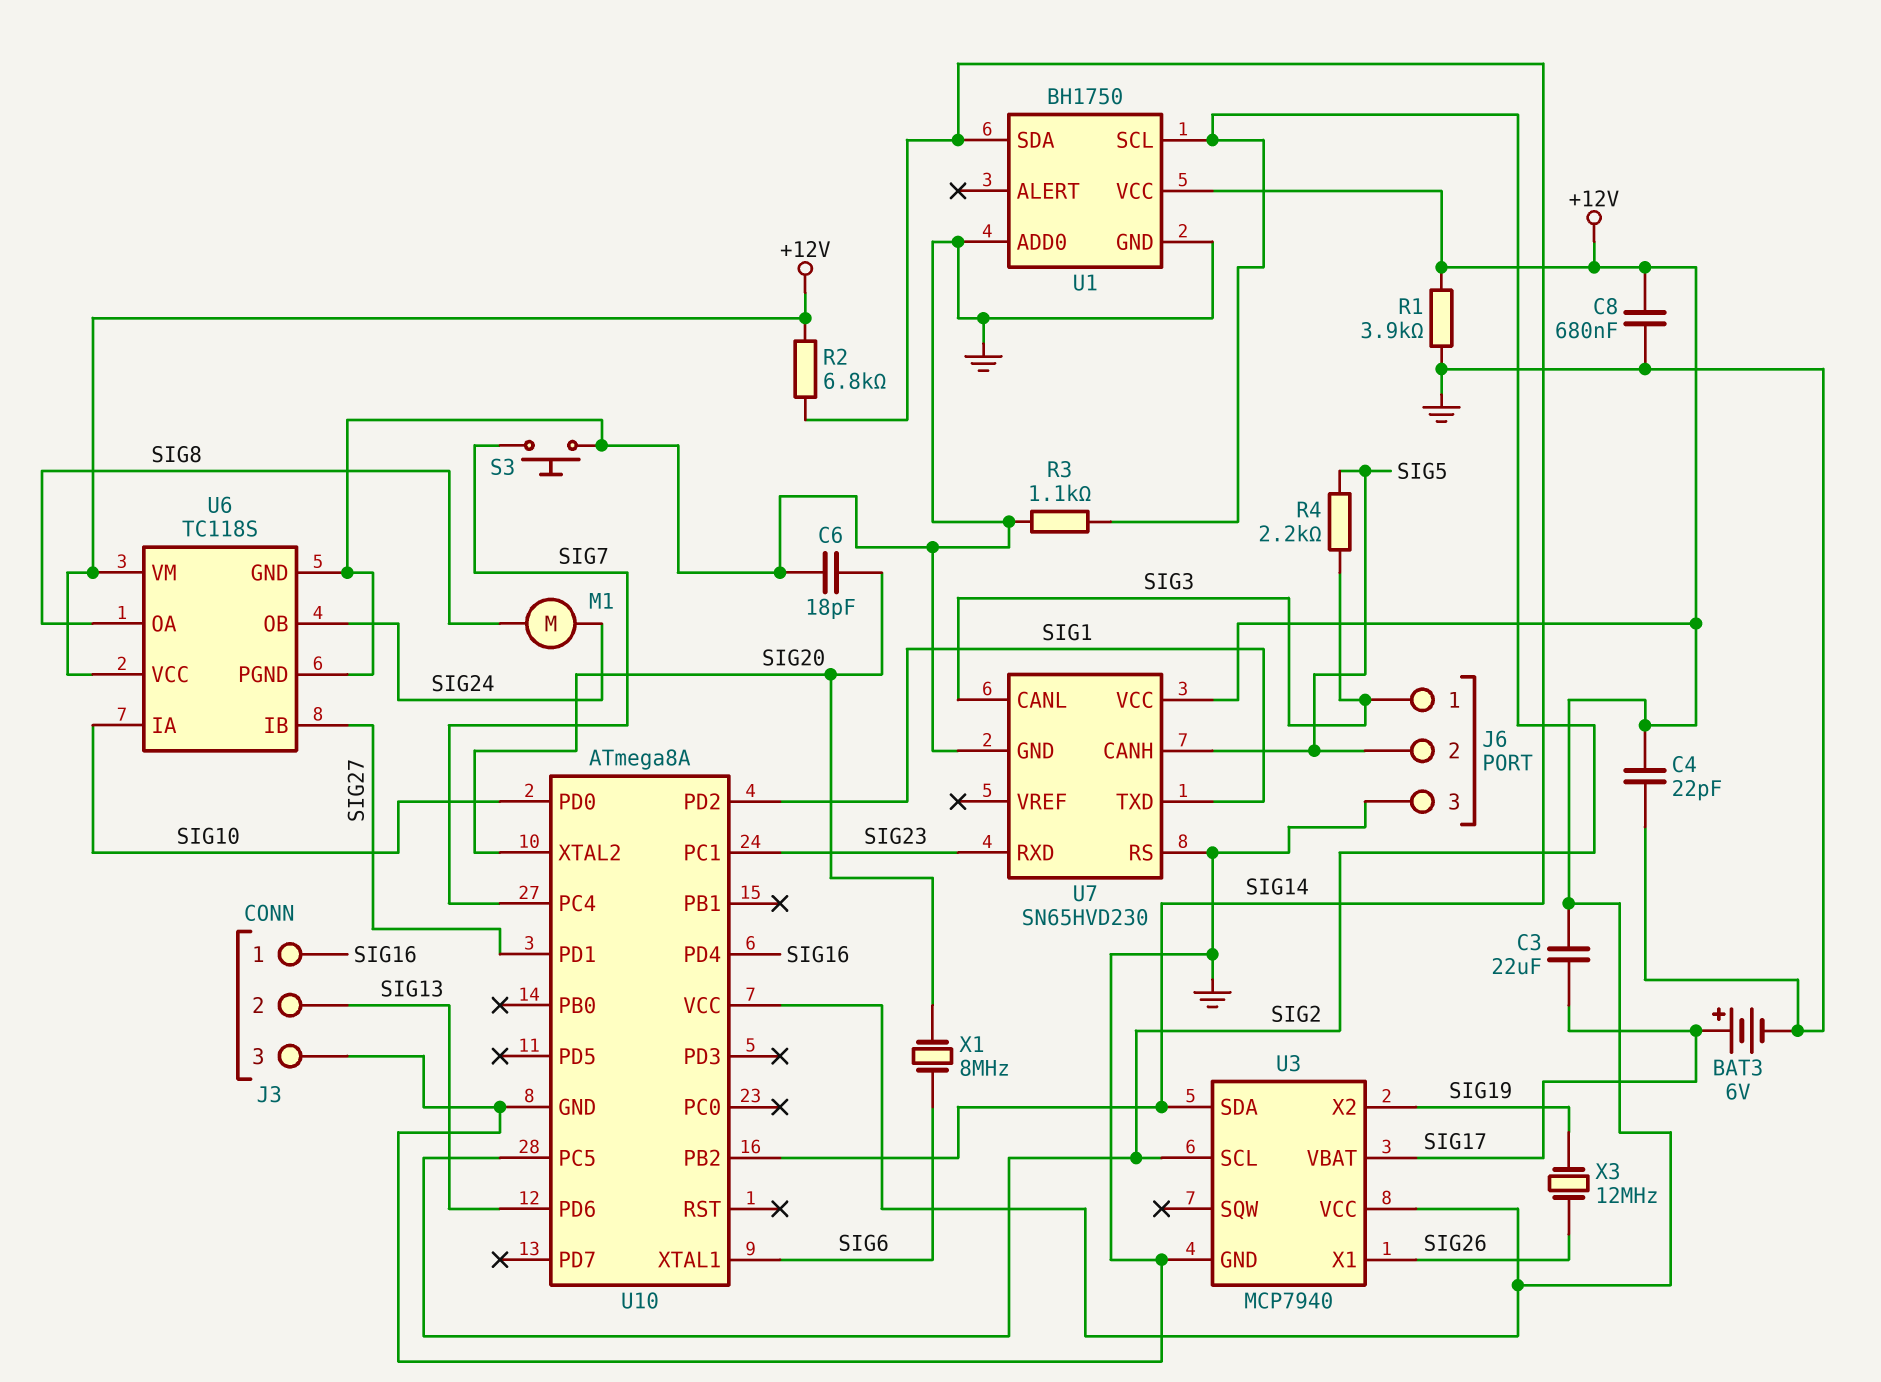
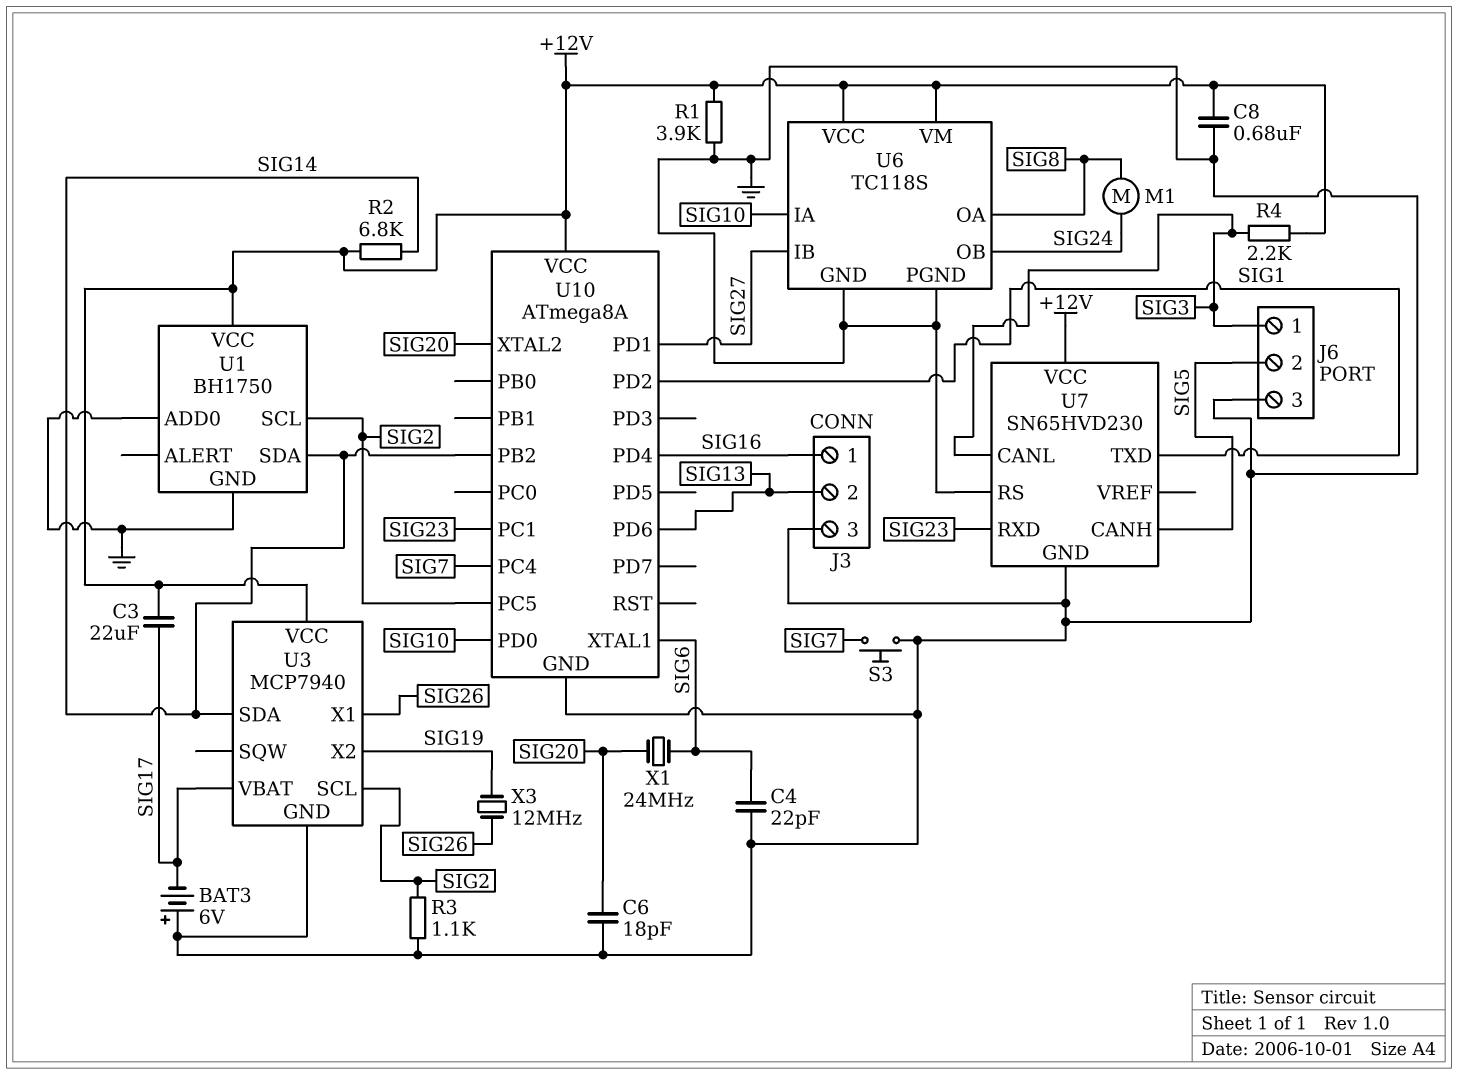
BAT3: 6V (plus SIG17, minus GND) -> 6V (plus GND, minus SIG17)
C4: 22pF (+12V, GND) -> 22pF (GND, SIG6)
R4: 2.2k (SIG3, SIG5) -> 2.2k (+12V, SIG3)
X1: 8MHz (SIG6, SIG20) -> 24MHz (SIG6, SIG20)

